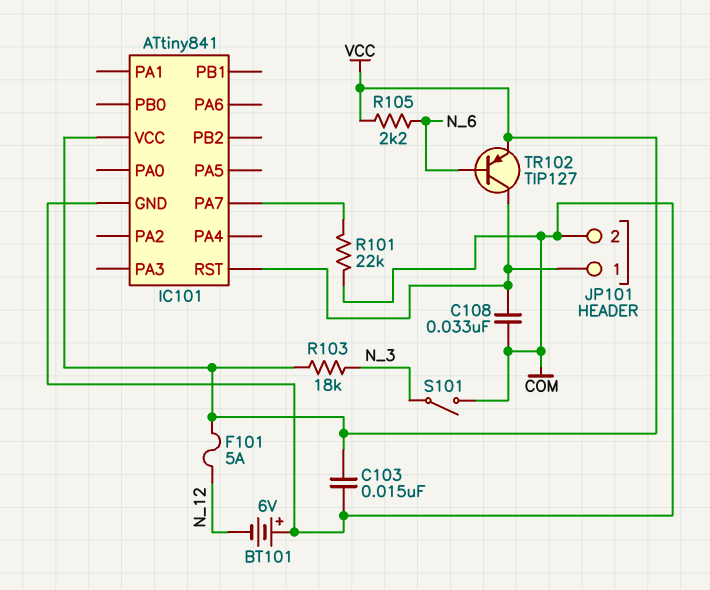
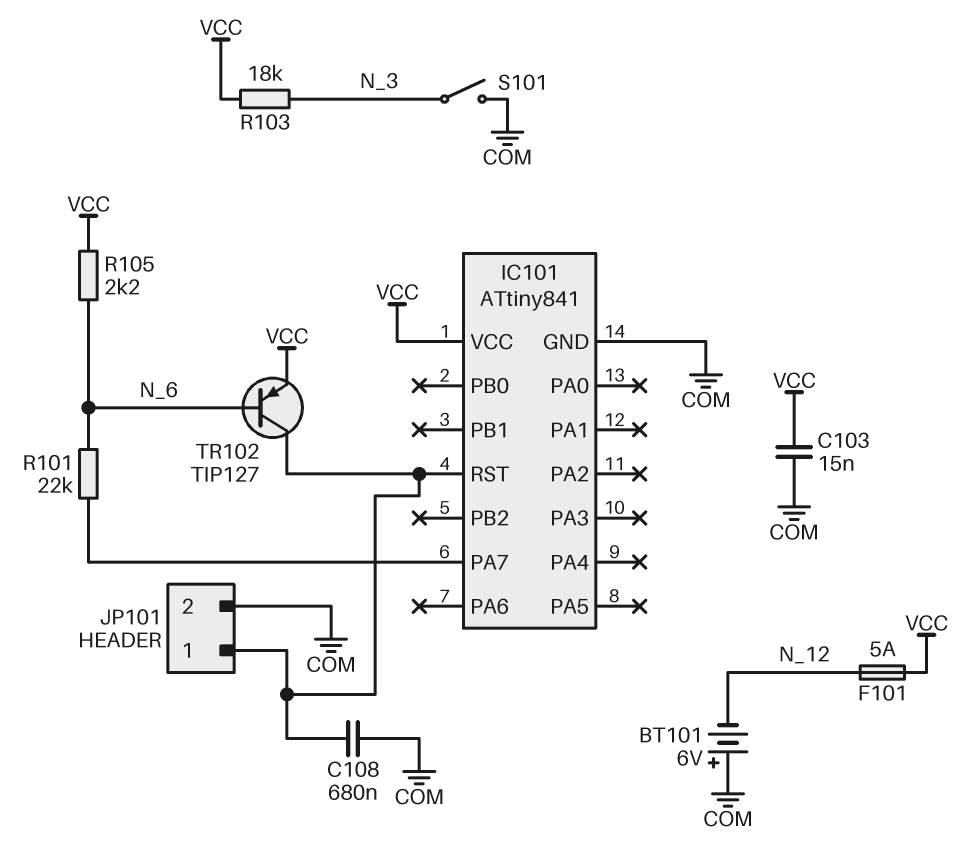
C108: 33nF (COM, IC101/RST) -> 680nF (COM, IC101/RST)
R101: 22k (COM, IC101/PA7) -> 22k (IC101/PA7, N_6)

